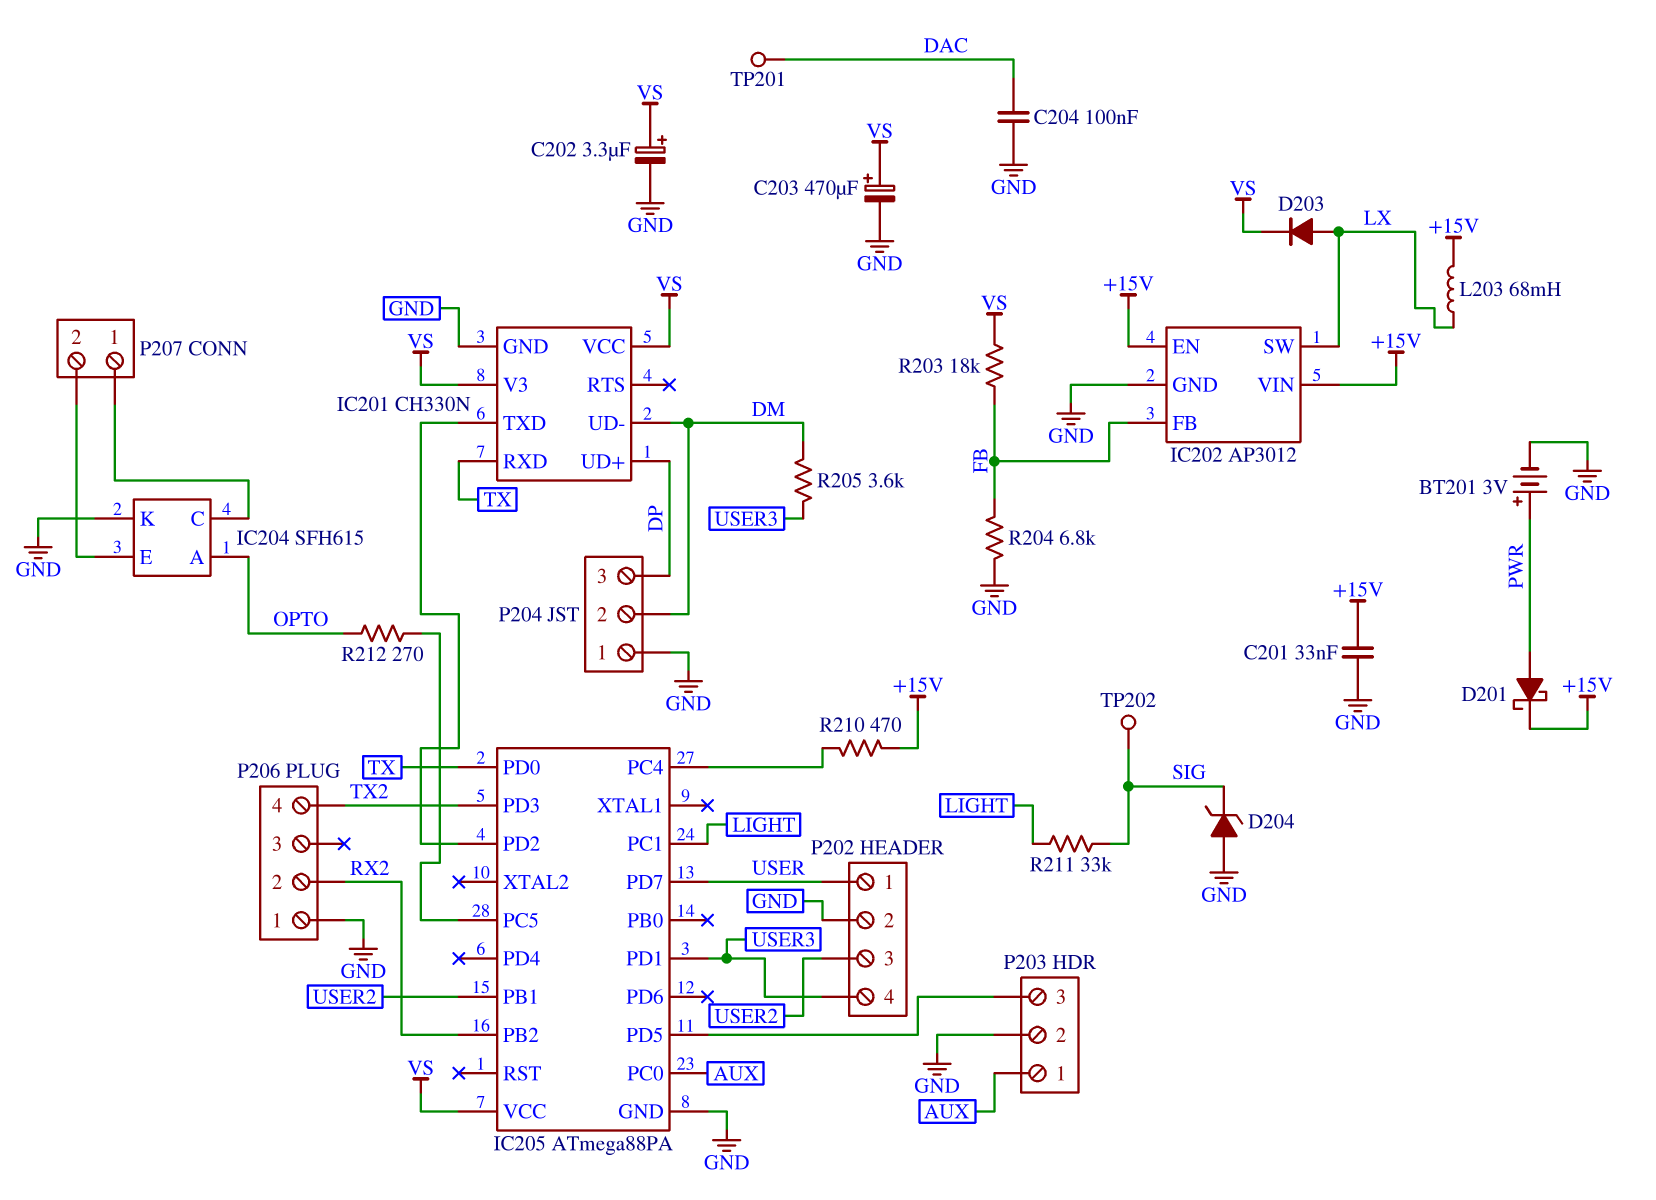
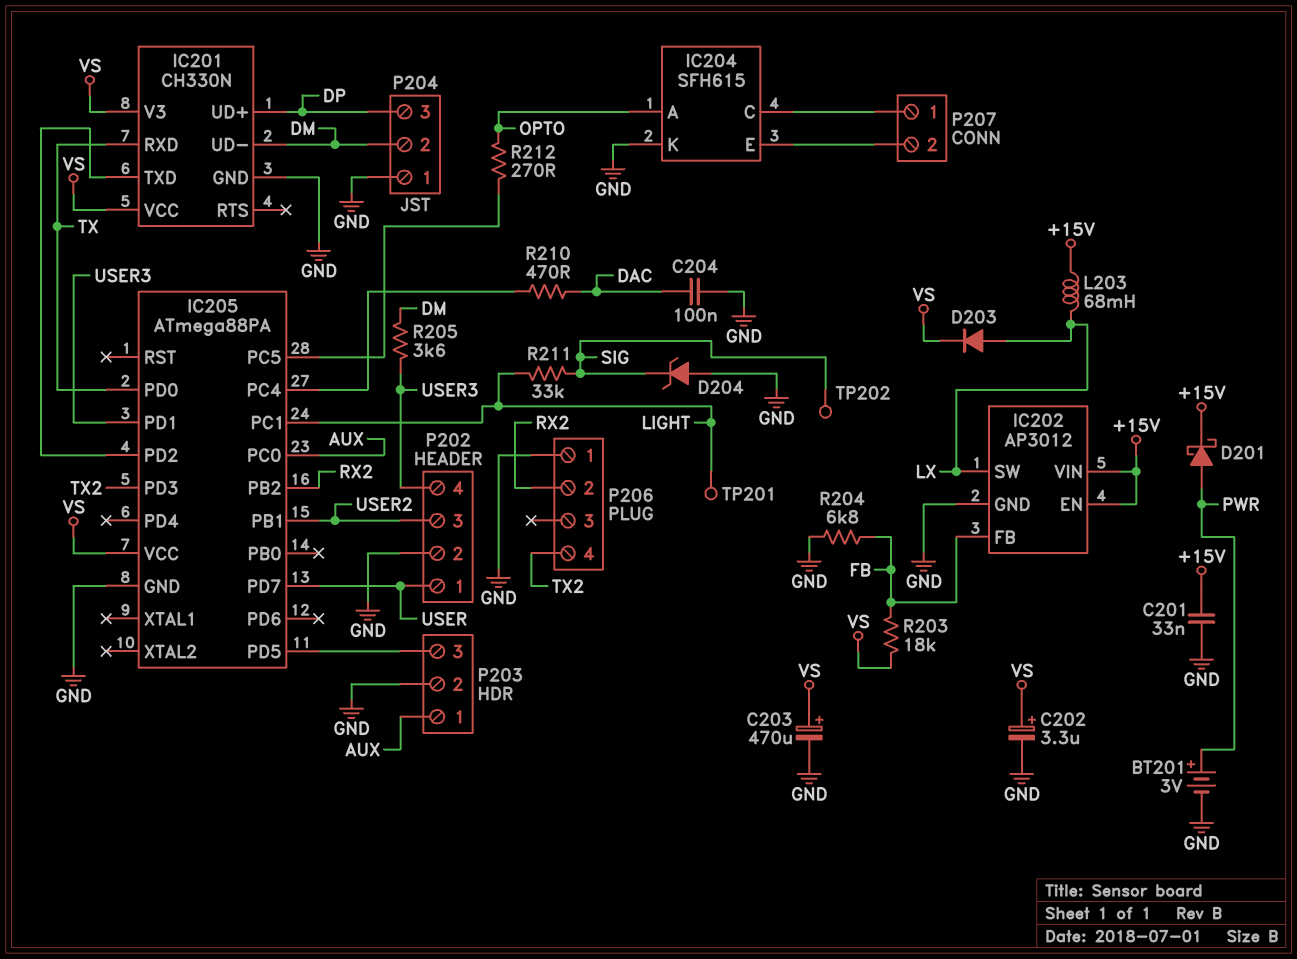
R210: 470 (+15V, IC205/PC4) -> 470 (DAC, IC205/PC4)
TP201: test point (DAC) -> test point (LIGHT)

